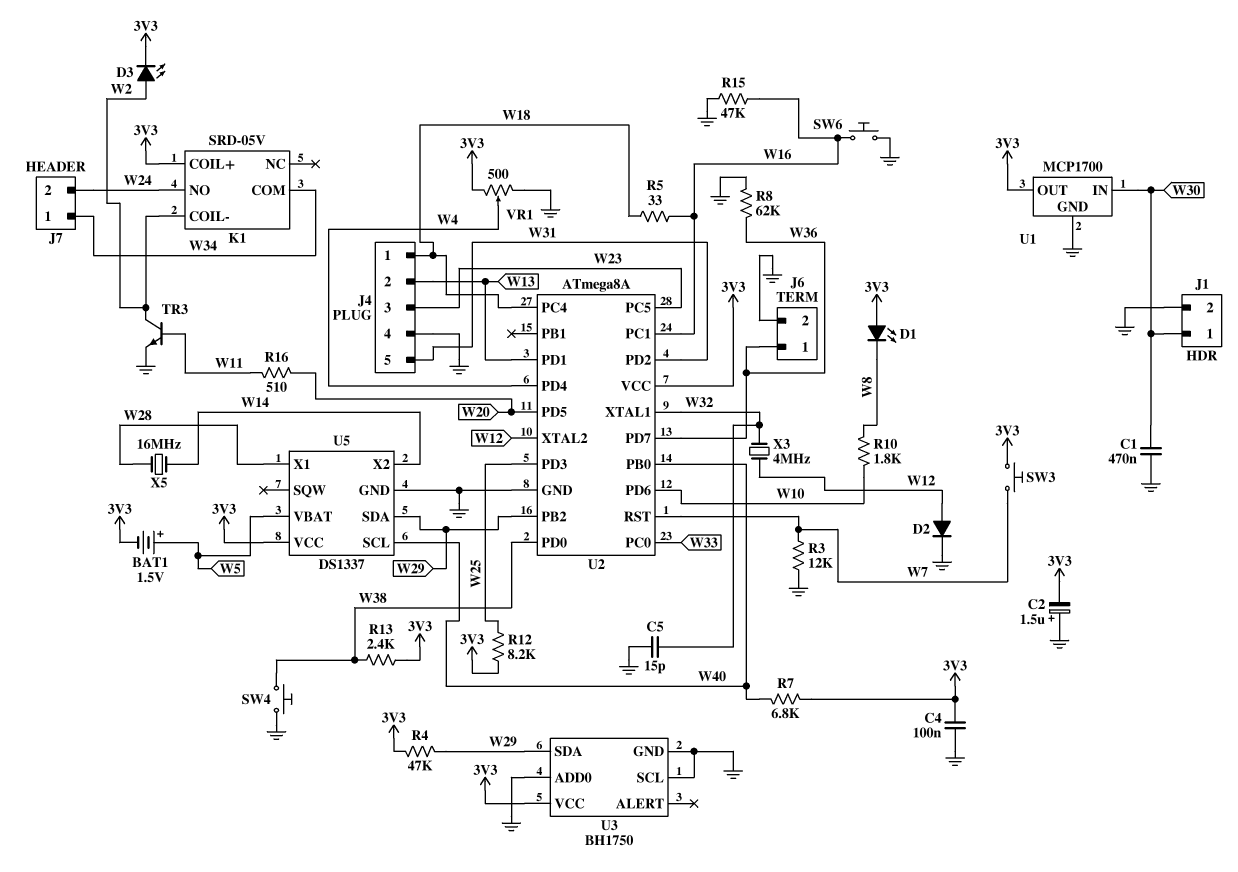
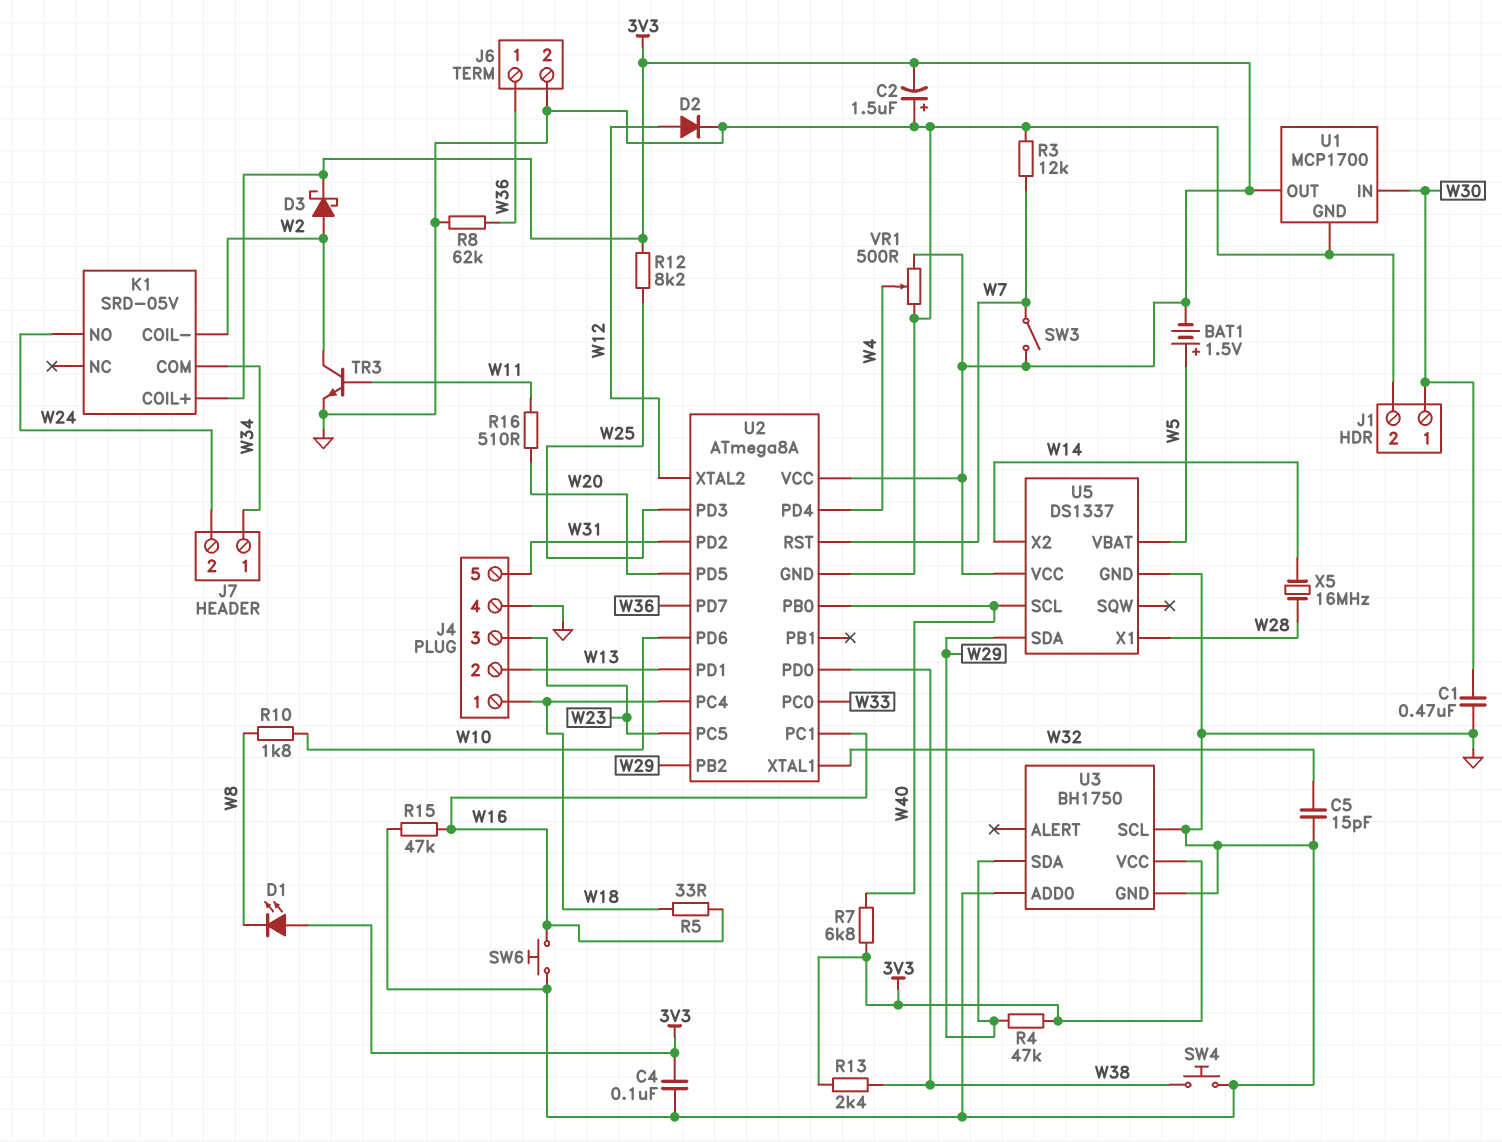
D3: LED (A W2, K 3V3) -> schottky (A W2, K 3V3)
SW3: button (3V3, W7) -> switch (3V3, W7)
X3: 4MHz (W12, W32) -> none

